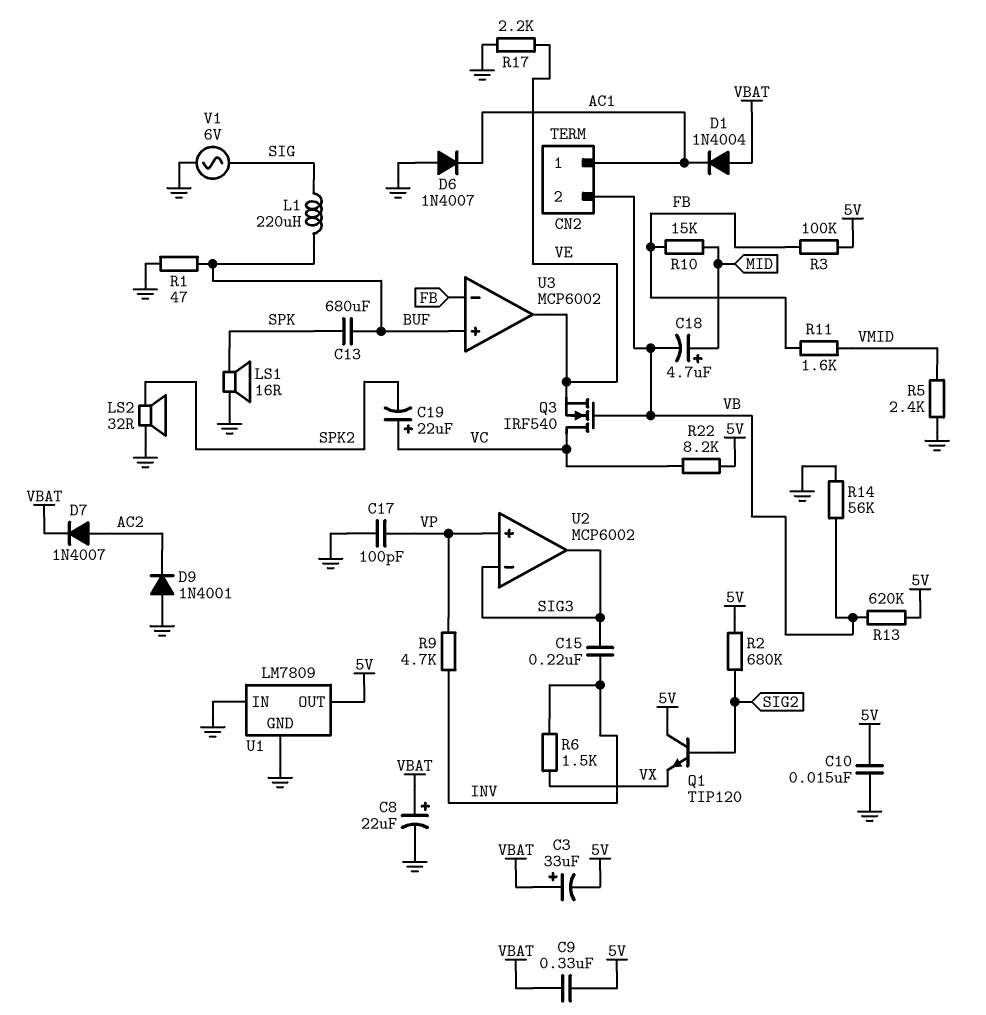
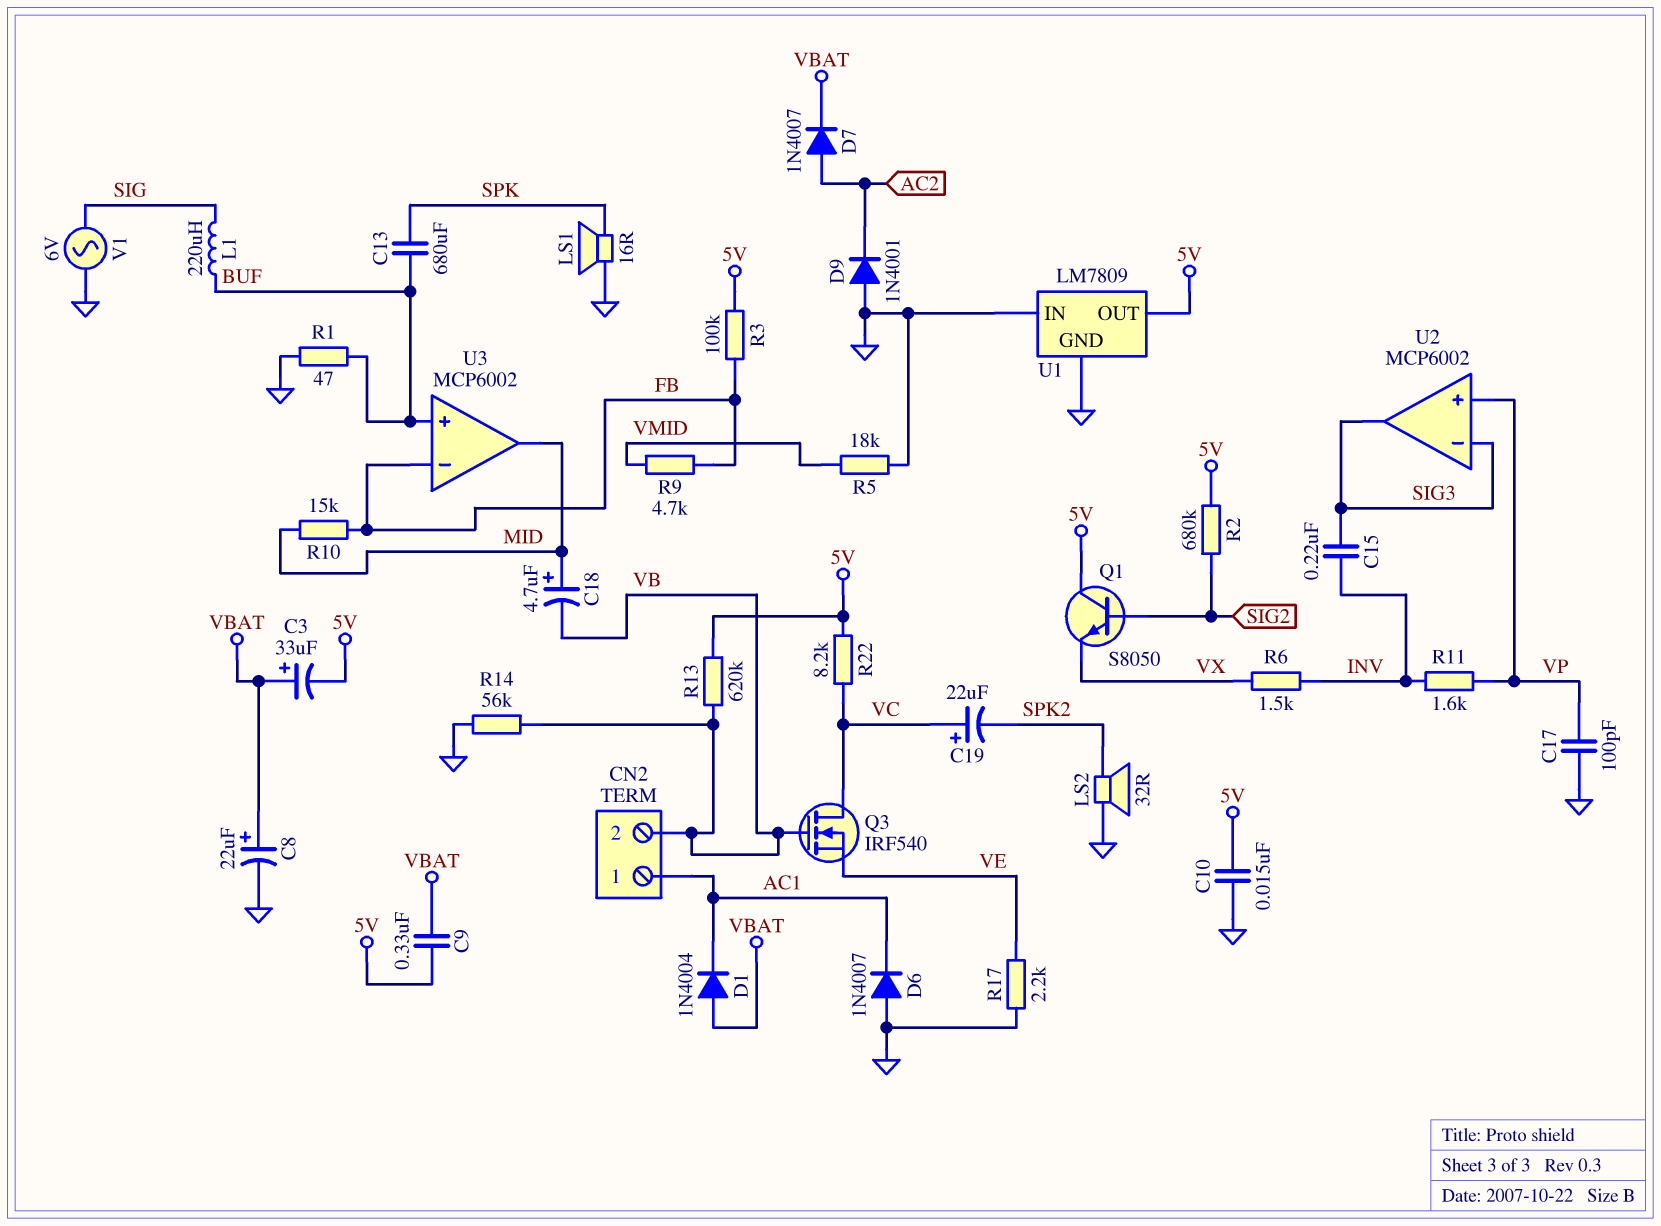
Q1: NPN TIP120 (B SIG2, C 5V, E VX) -> NPN S8050 (B SIG2, C 5V, E VX)
R5: 2.4k (GND, VMID) -> 18k (GND, VMID)
R9: 4.7k (INV, VP) -> 4.7k (FB, VMID)
R11: 1.6k (FB, VMID) -> 1.6k (INV, VP)
U3 pin out: VE -> MID

